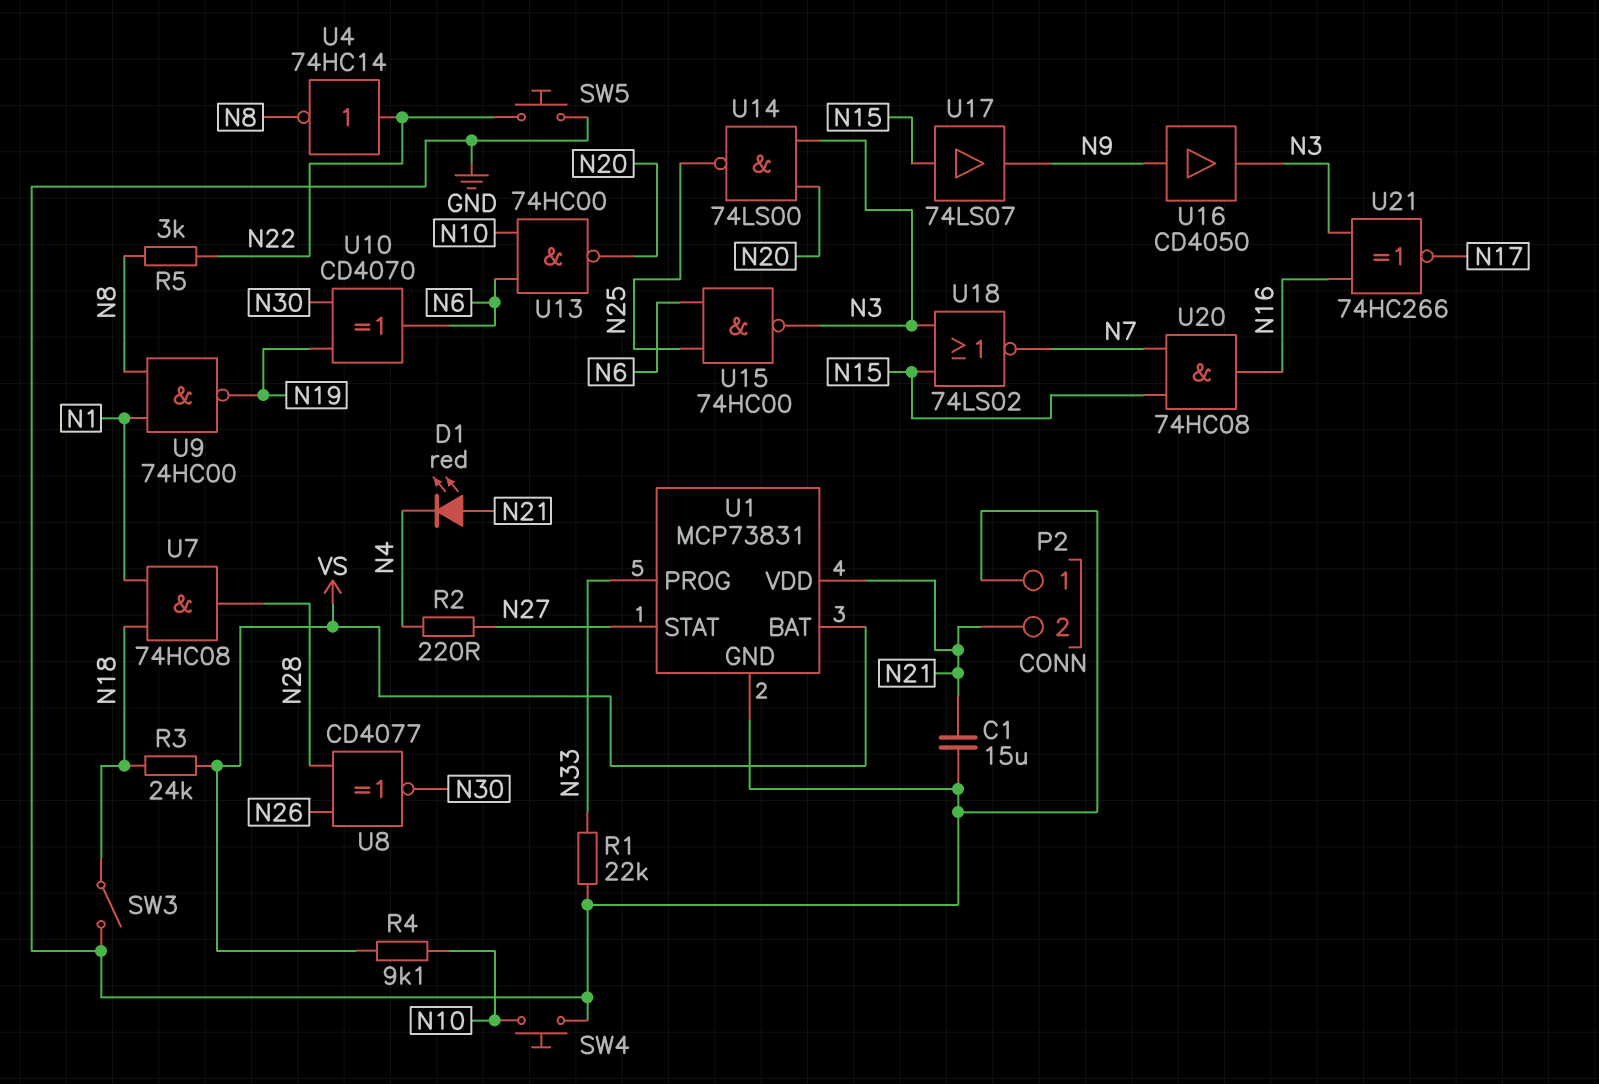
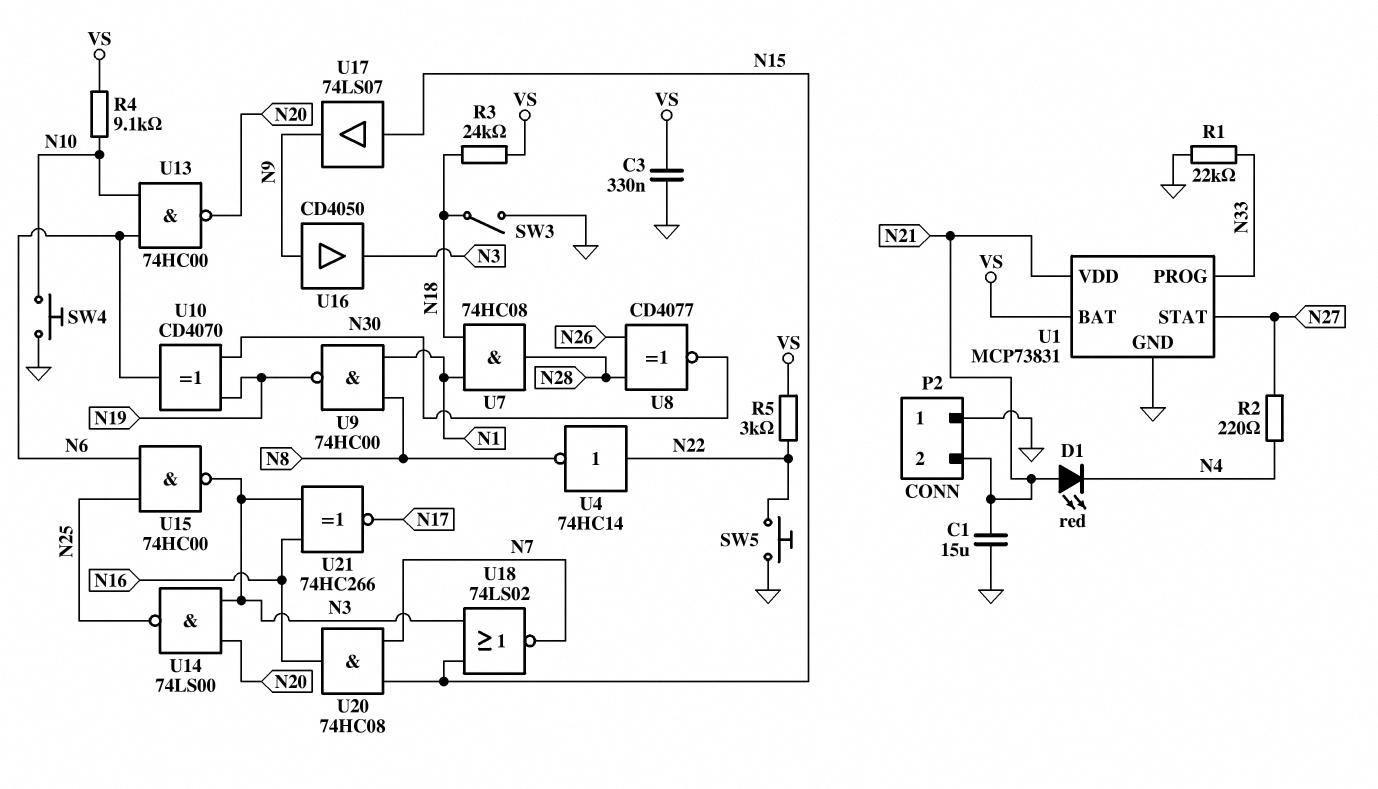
C3: none -> 330nF (GND, VS)
R5: 3k (N8, N22) -> 3k (N22, VS)

